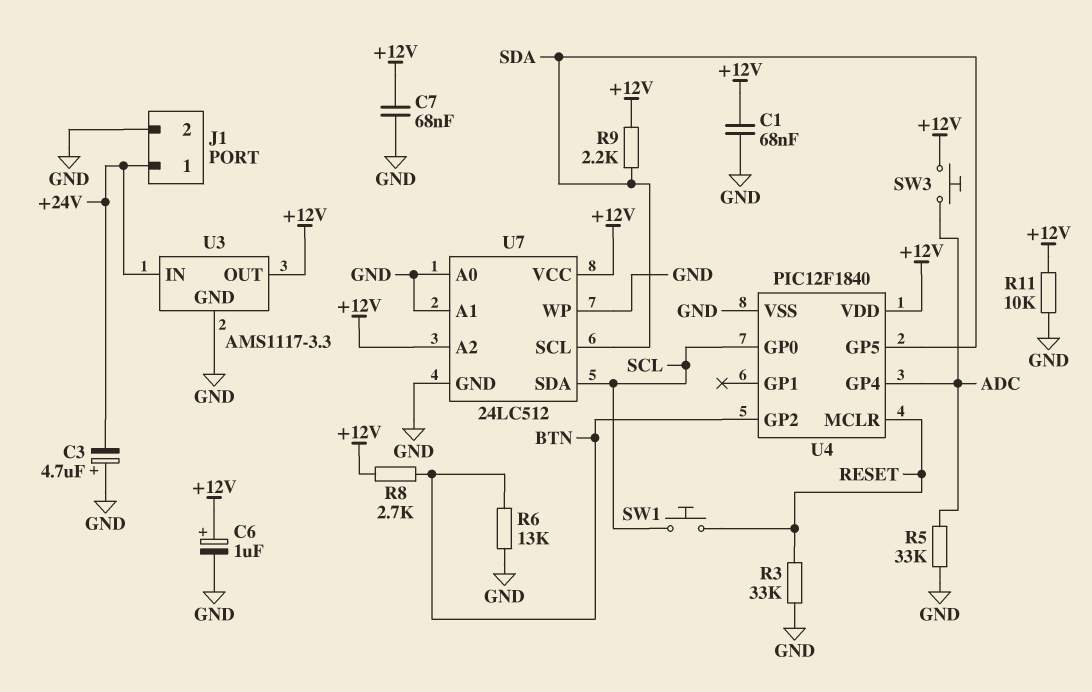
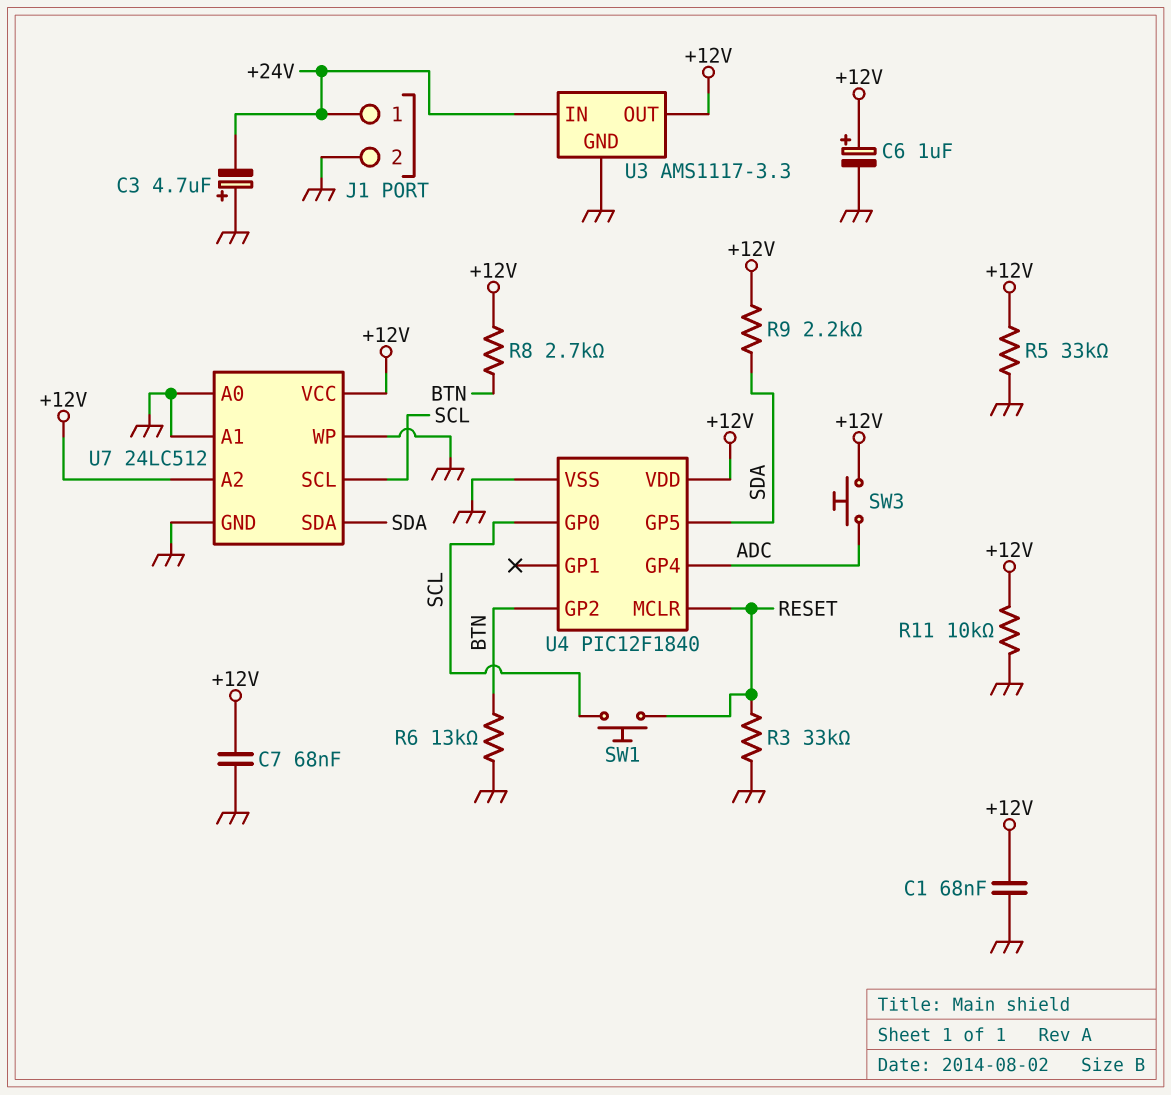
R5: 33k (ADC, GND) -> 33k (+12V, GND)
U7 pin SCL: SDA -> SCL
U7 pin SDA: SCL -> SDA

